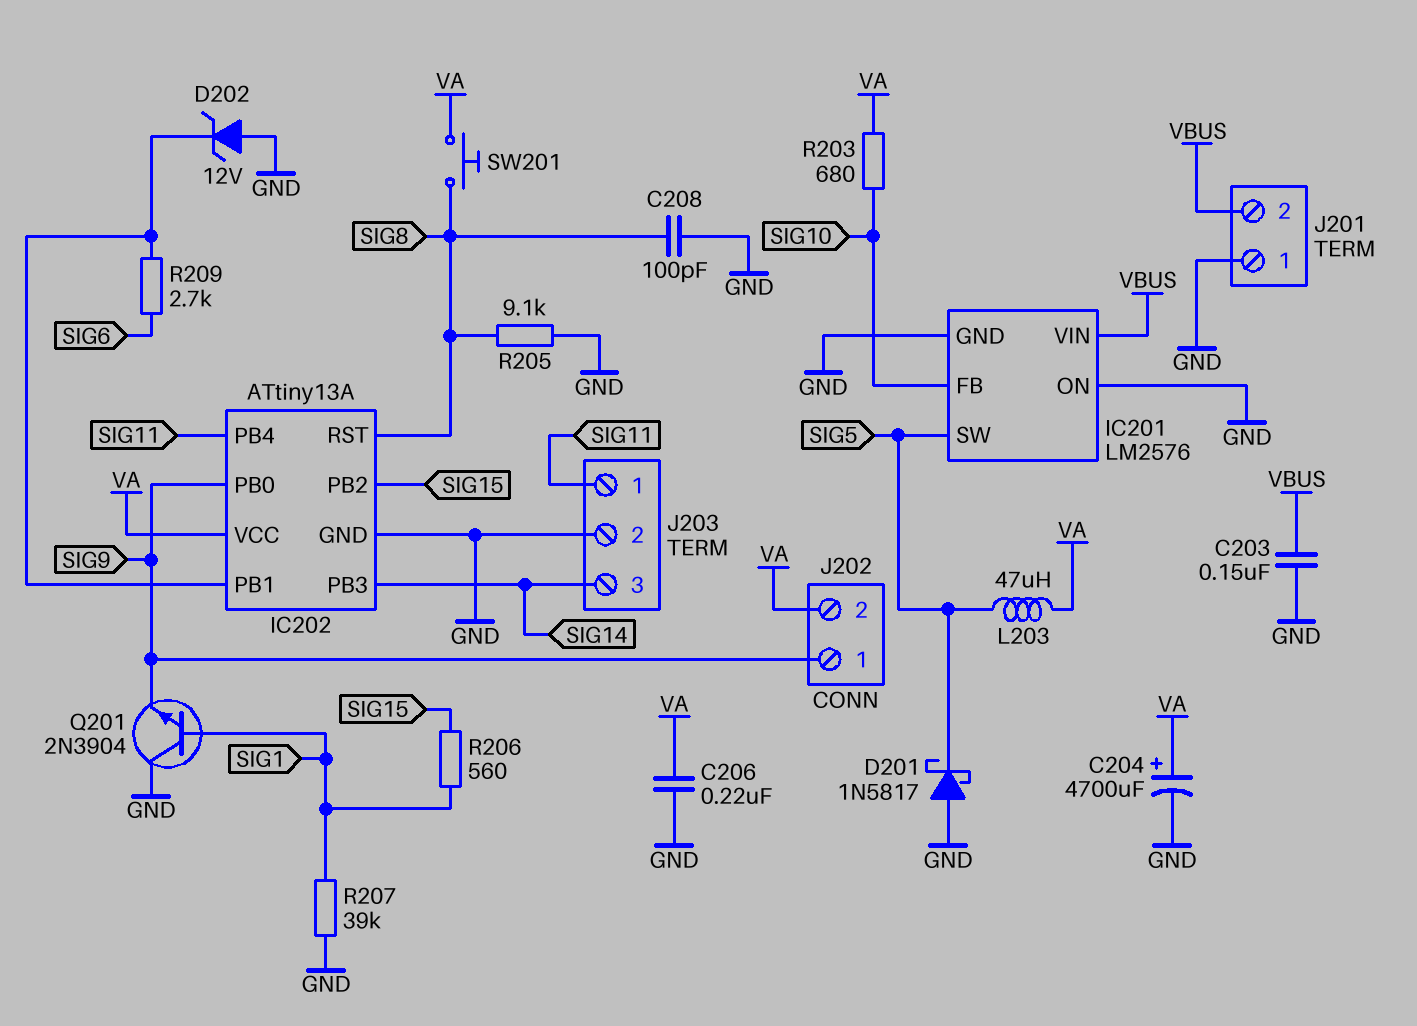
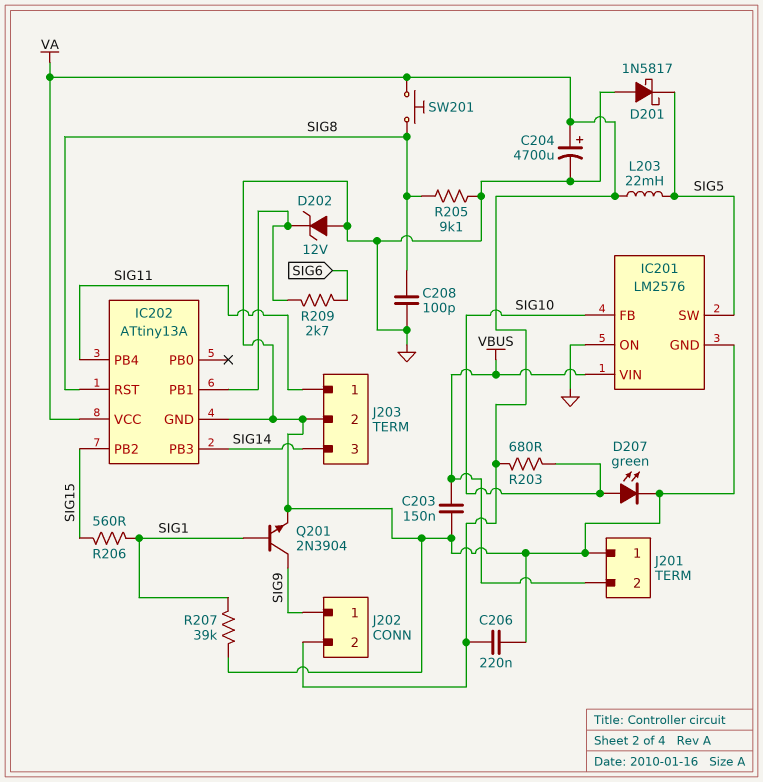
D207: none -> LED green (A SIG10, K GND)
IC202 pin PB0: SIG9 -> none
L203: 47uH (SIG5, VA) -> 22mH (SIG5, VA)
Q201: NPN 2N3904 (B SIG1, C GND, E SIG9) -> NPN 2N3904 (B SIG1, C SIG9, E GND)

